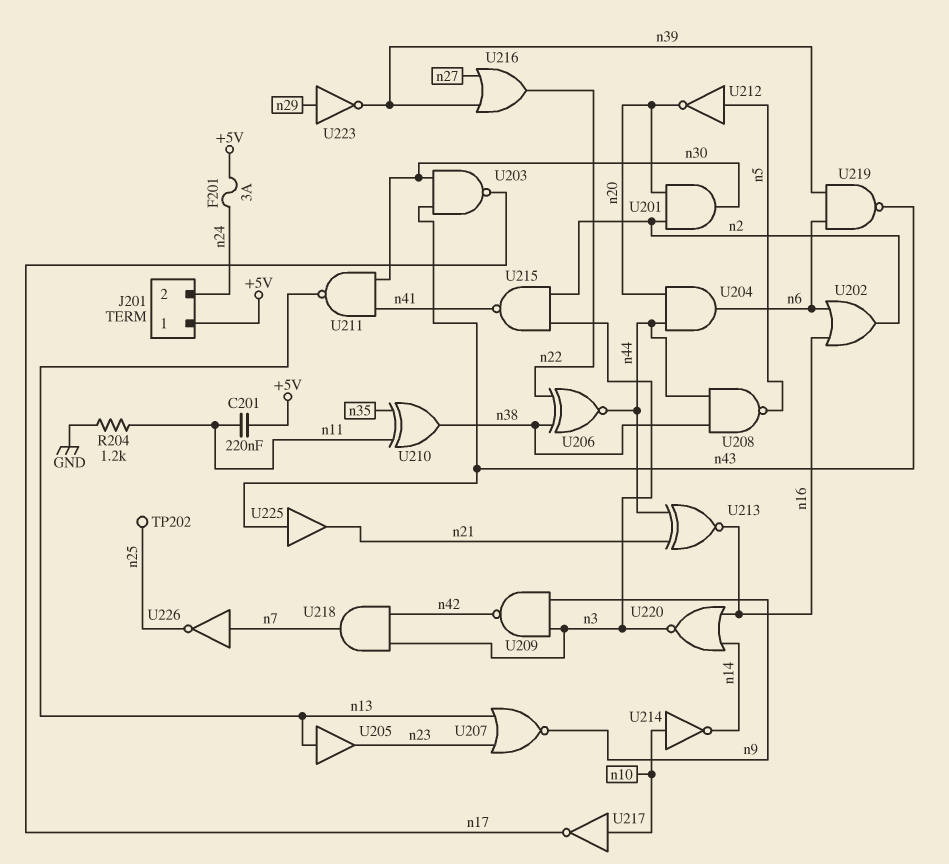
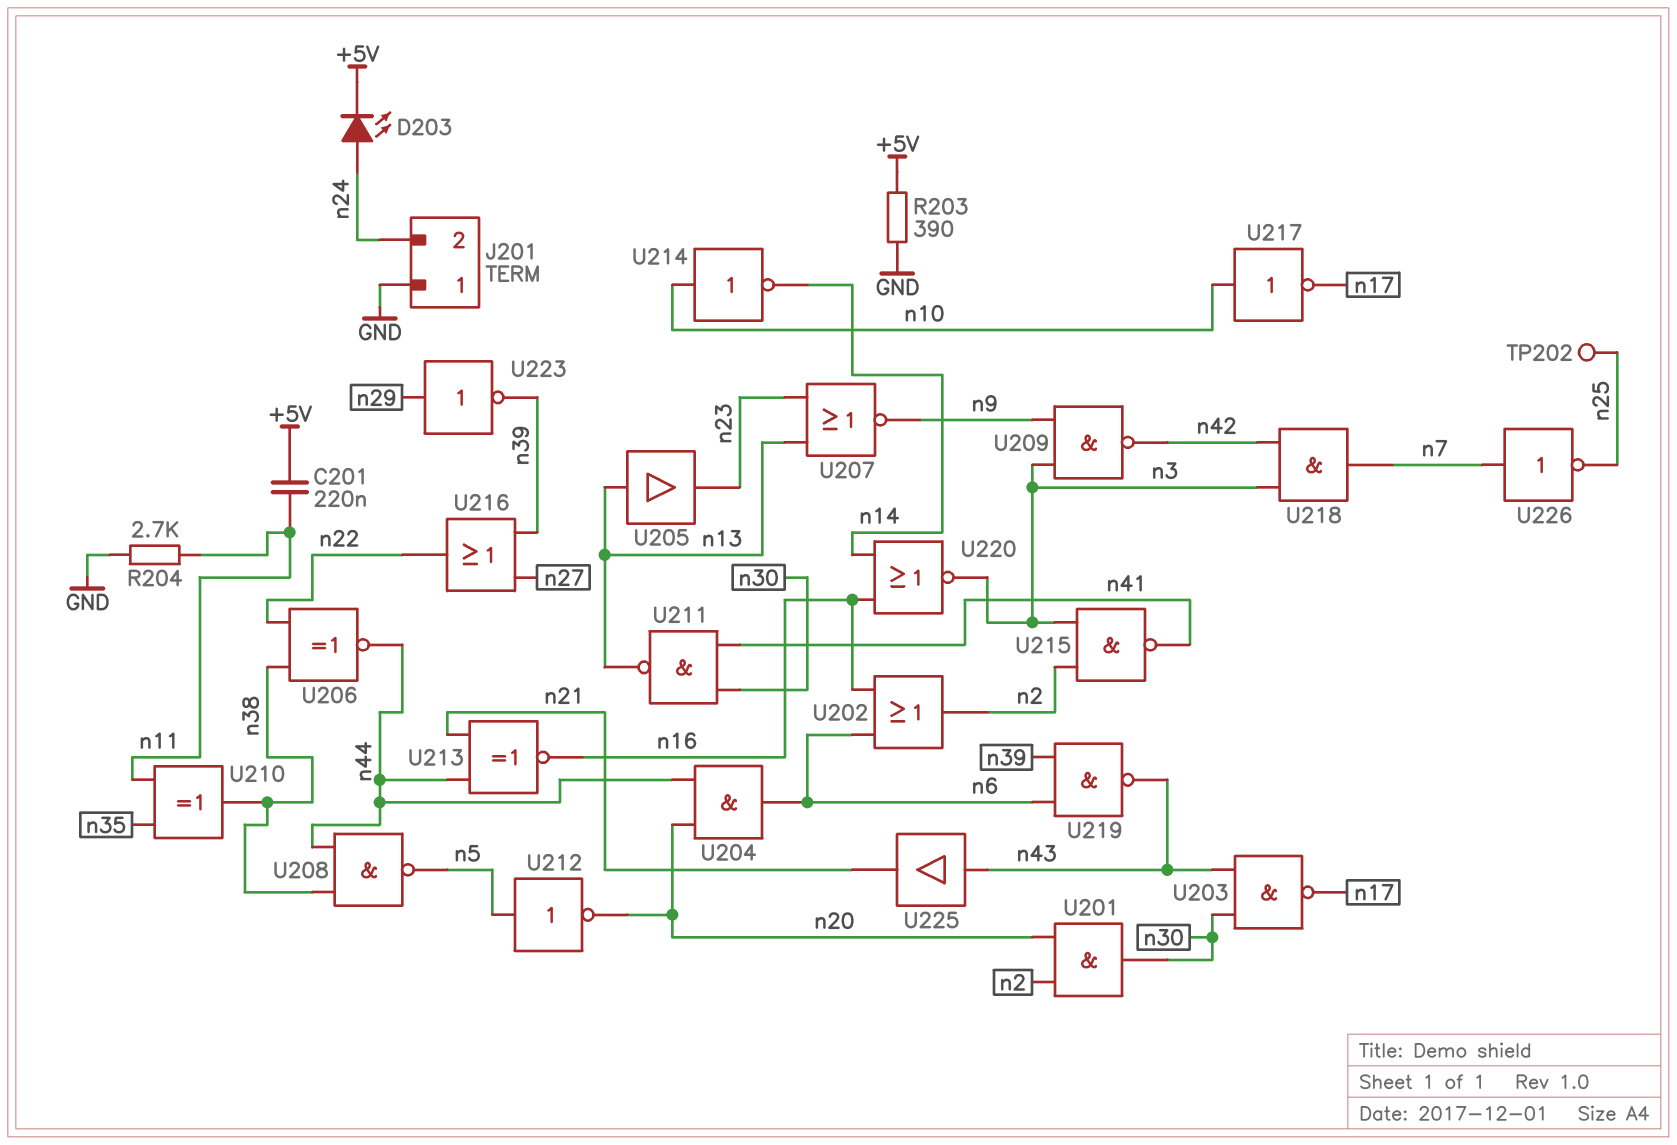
D203: none -> LED (A n24, K +5V)
F201: 3A (+5V, n24) -> none
J201 pin 1: +5V -> GND
R203: none -> 390 (+5V, GND)
R204: 1.2k (GND, n11) -> 2.7k (GND, n11)

